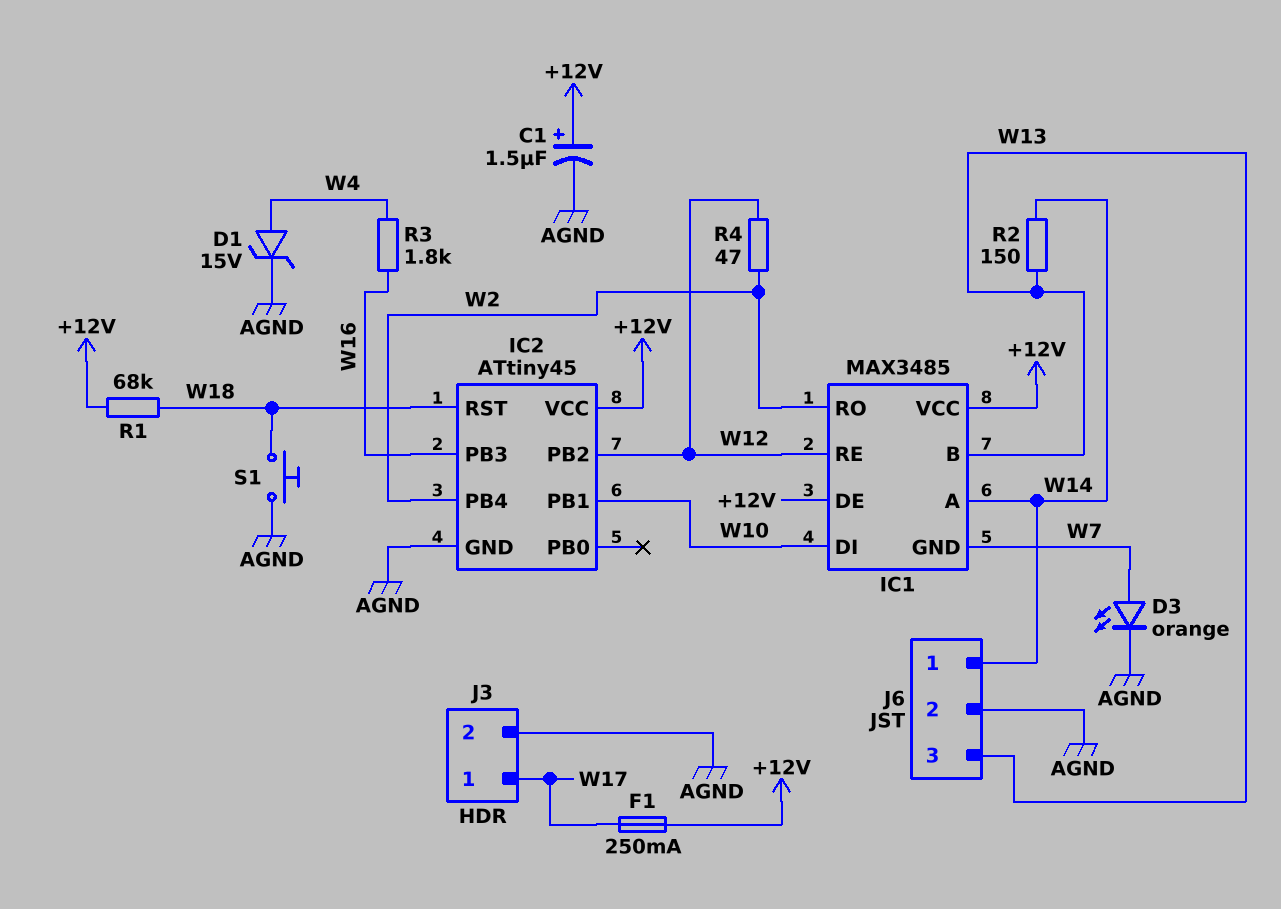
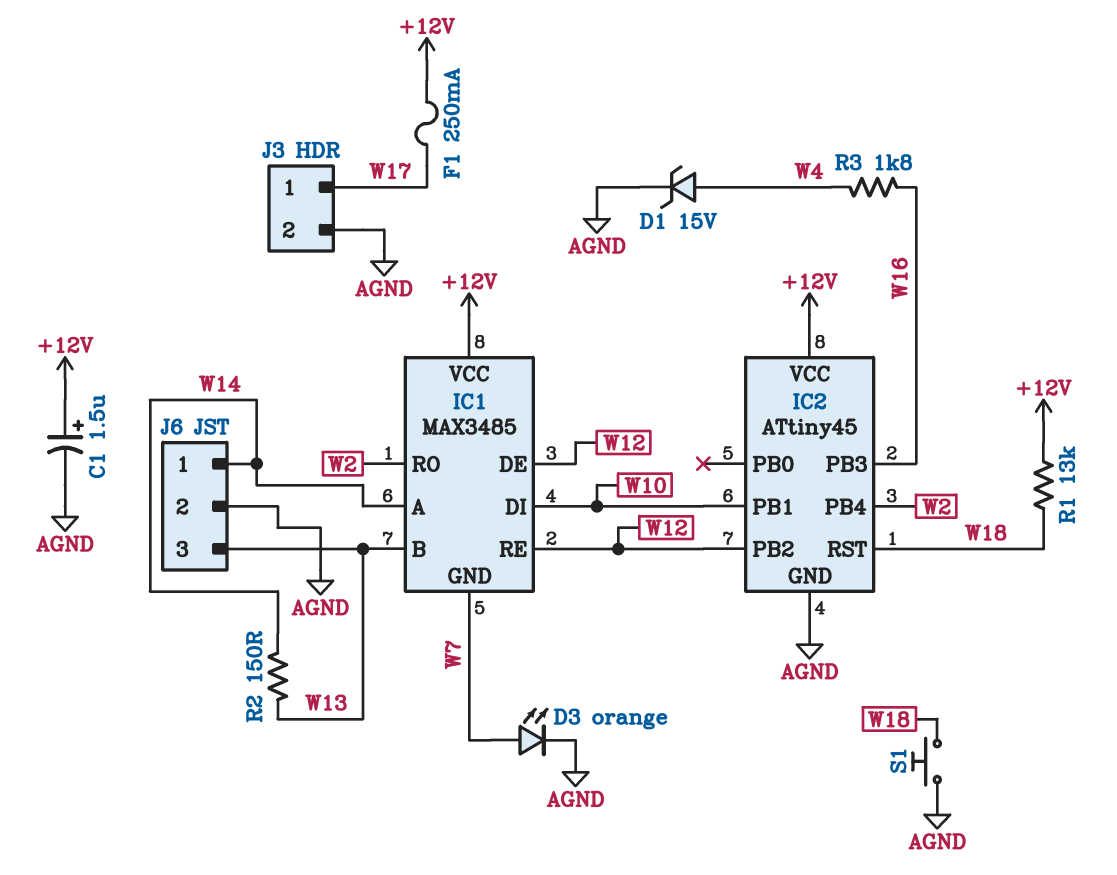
IC1 pin DE: +12V -> W12
R1: 68k (+12V, W18) -> 13k (+12V, W18)
R4: 47 (W2, W12) -> none

